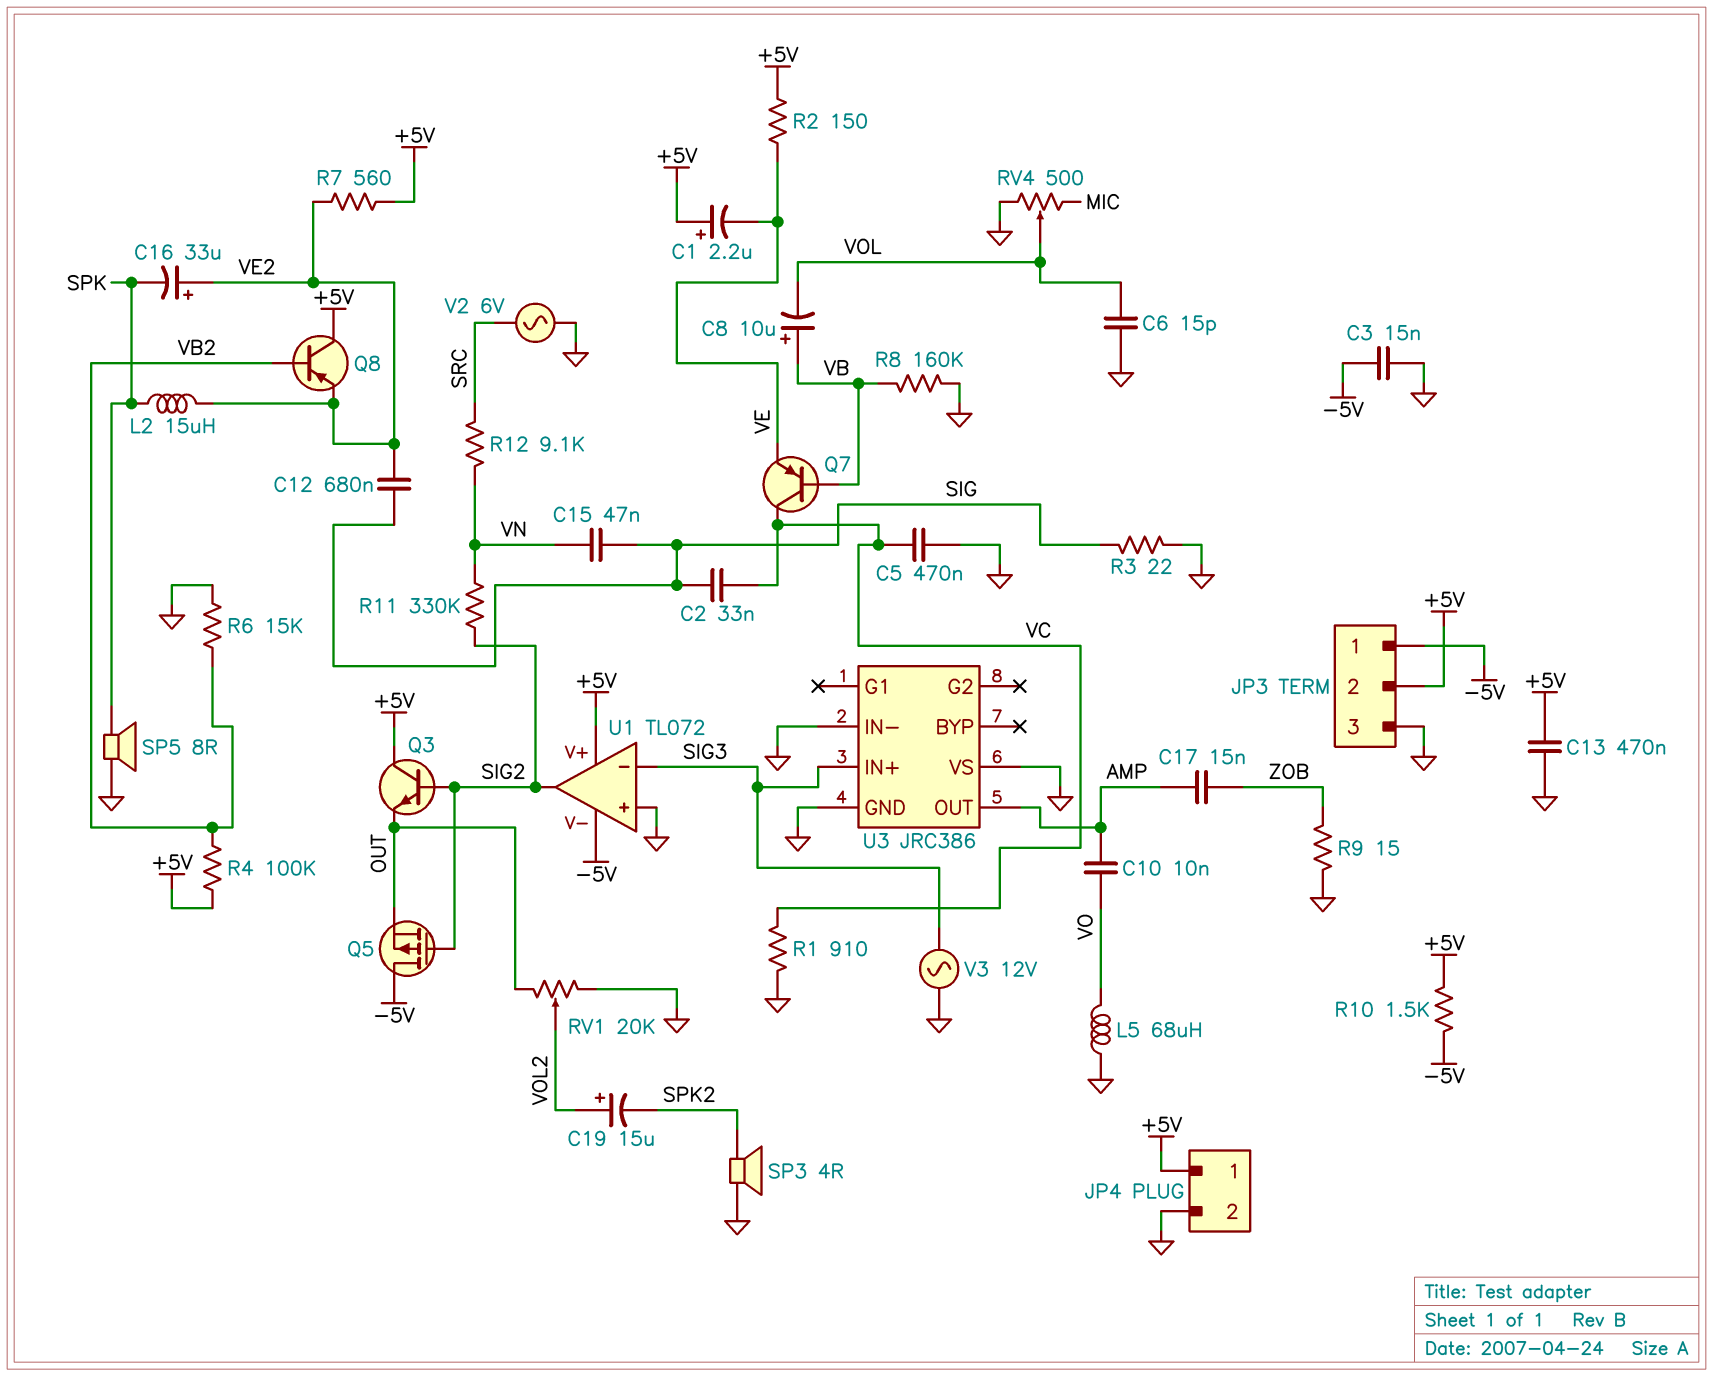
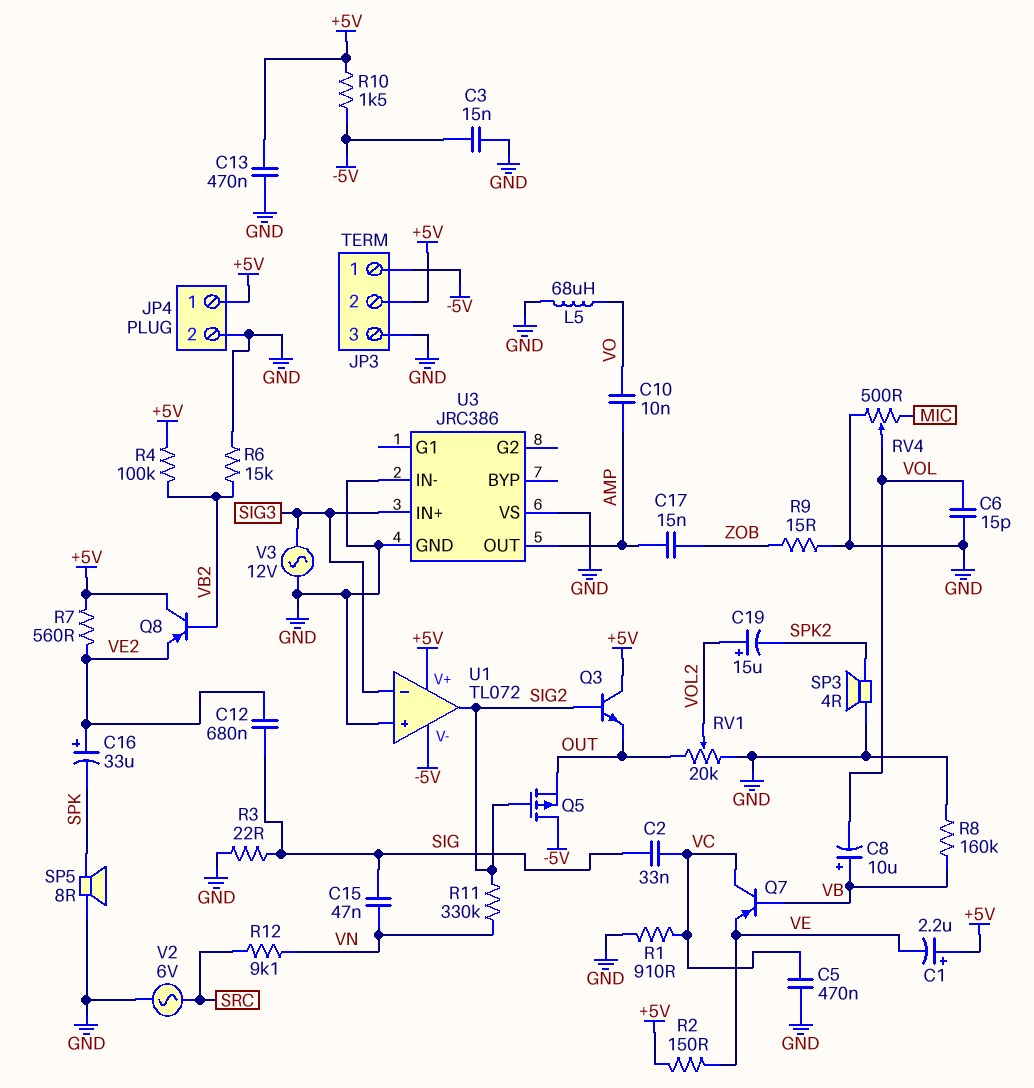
L2: 15uH (SPK, VE2) -> none

